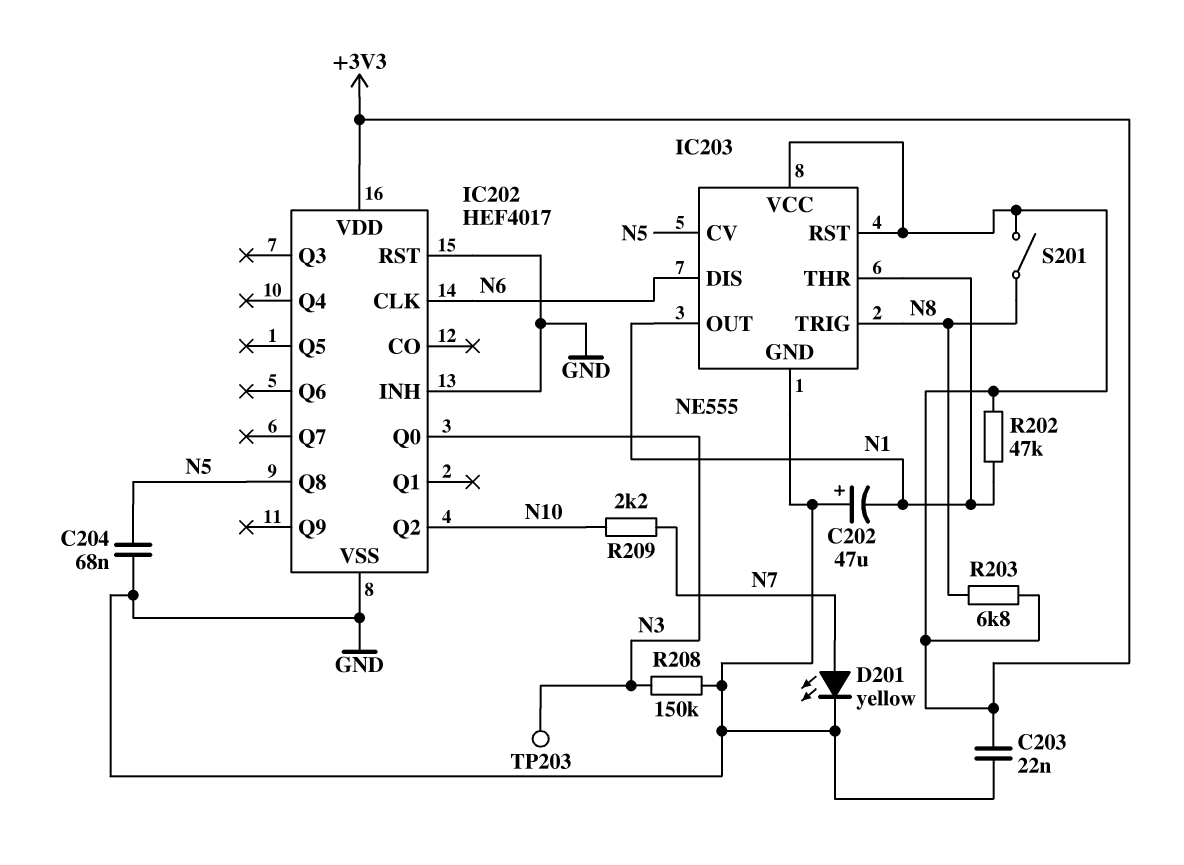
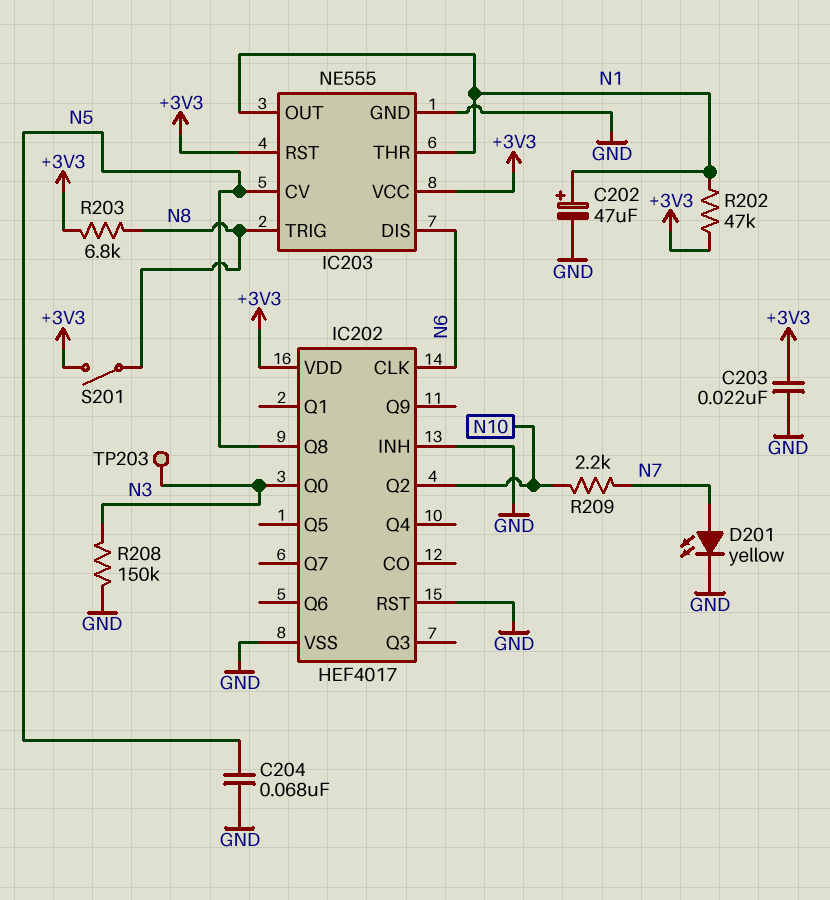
C202: 47uF (plus GND, minus N1) -> 47uF (plus N1, minus GND)

